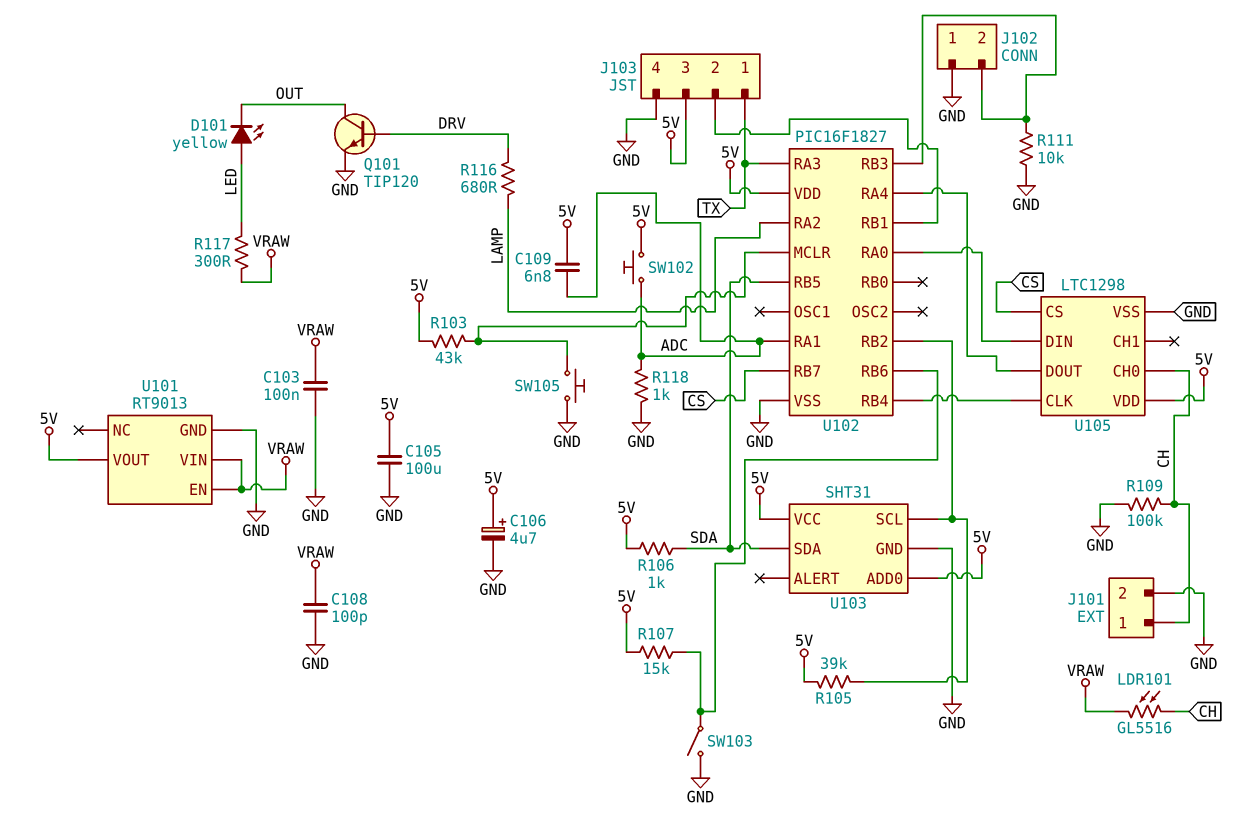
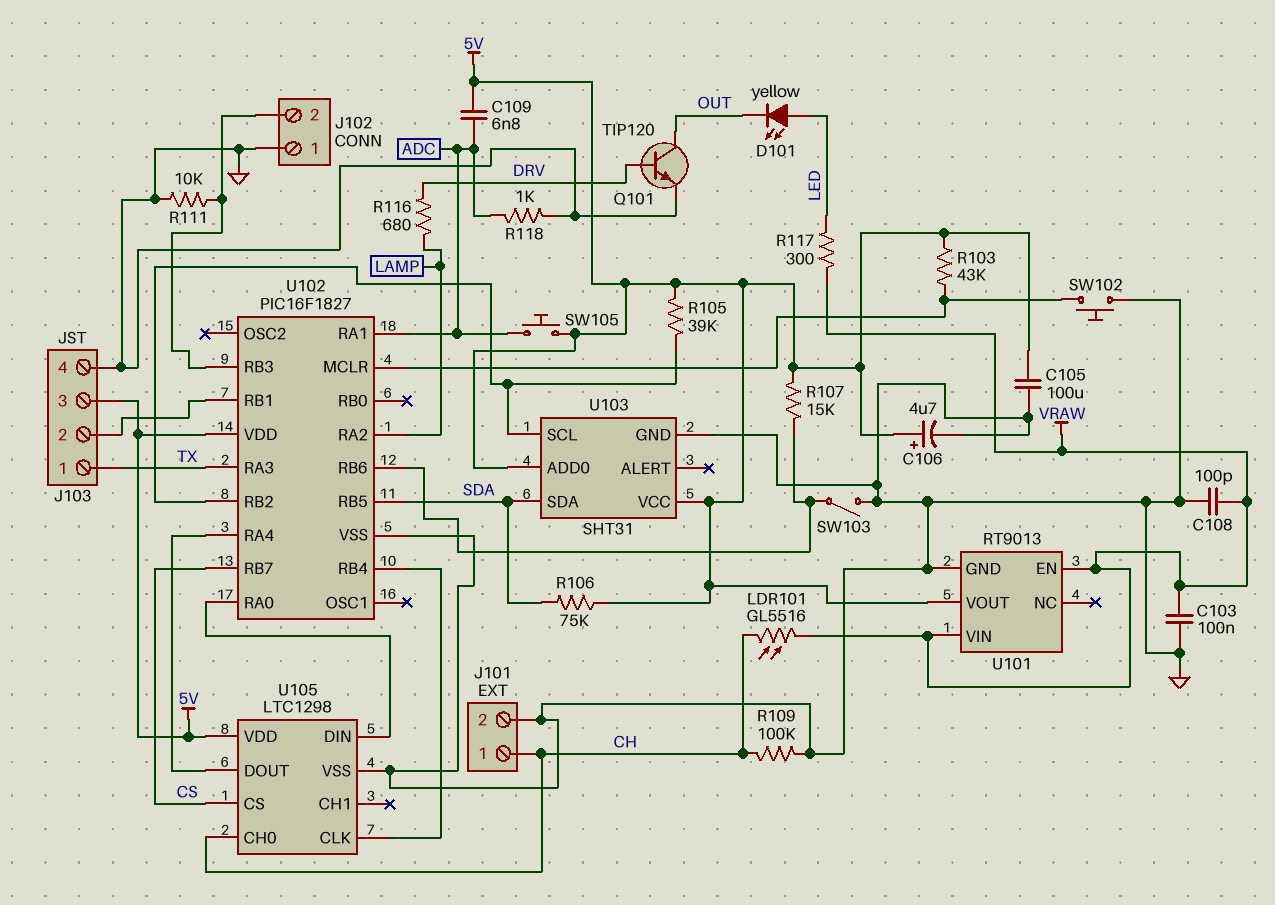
R106: 1k (5V, SDA) -> 75k (5V, SDA)
SW102: button (5V, ADC) -> button (GND, U102/MCLR)
SW105: button (GND, U102/MCLR) -> button (5V, ADC)

